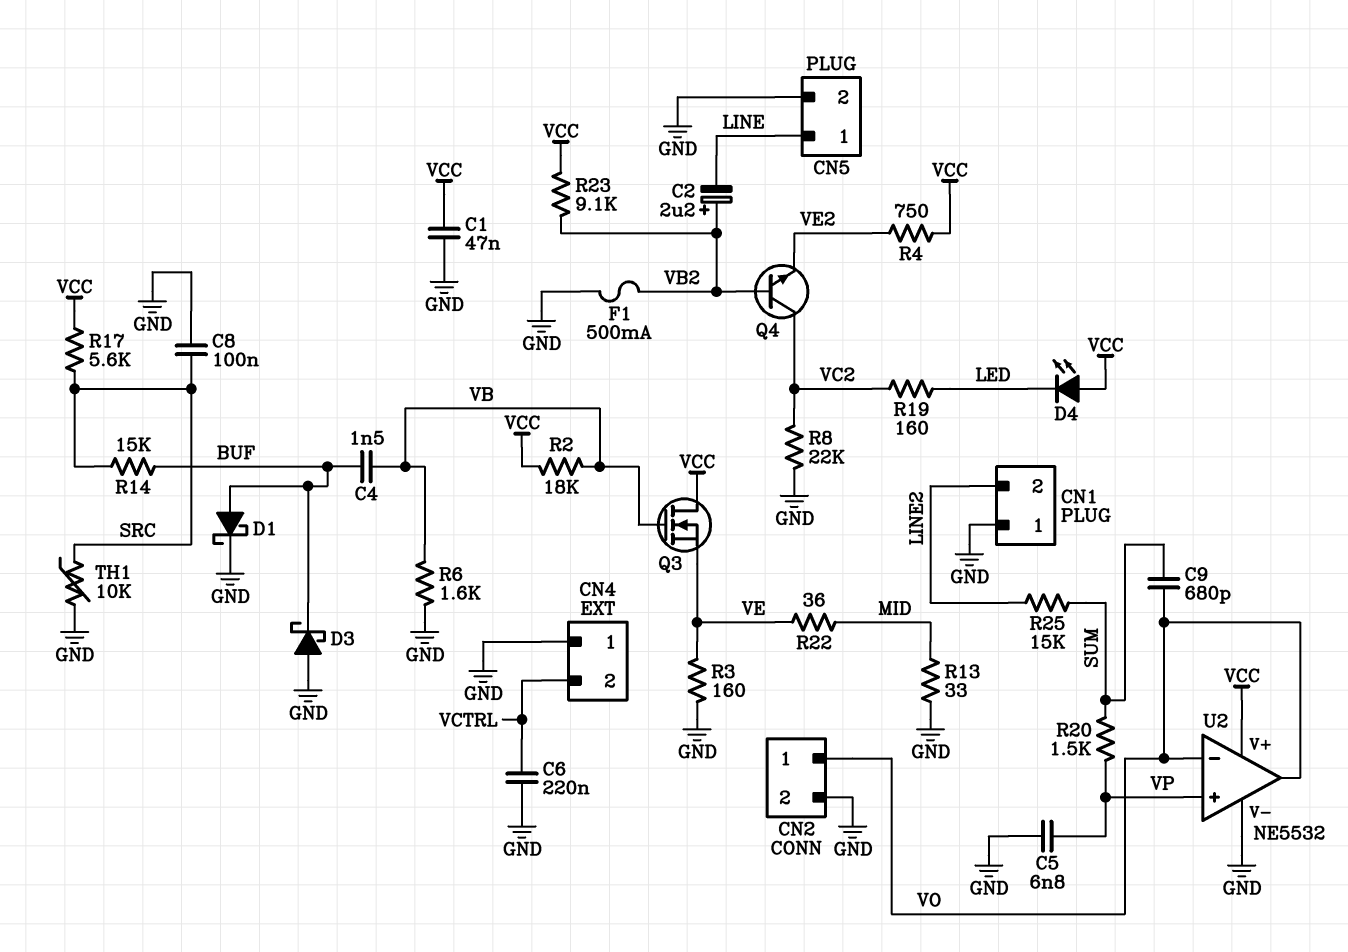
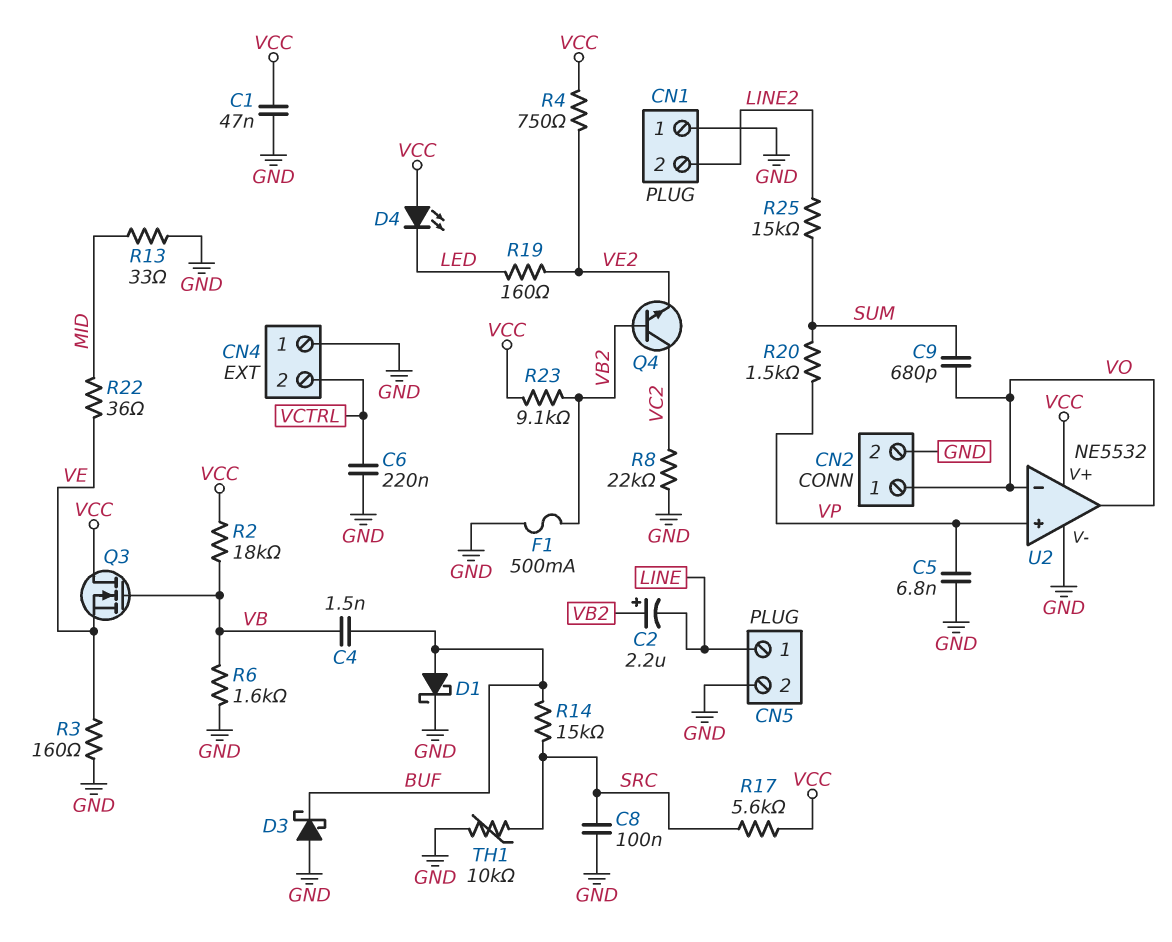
R19: 160 (LED, VC2) -> 160 (LED, VE2)

